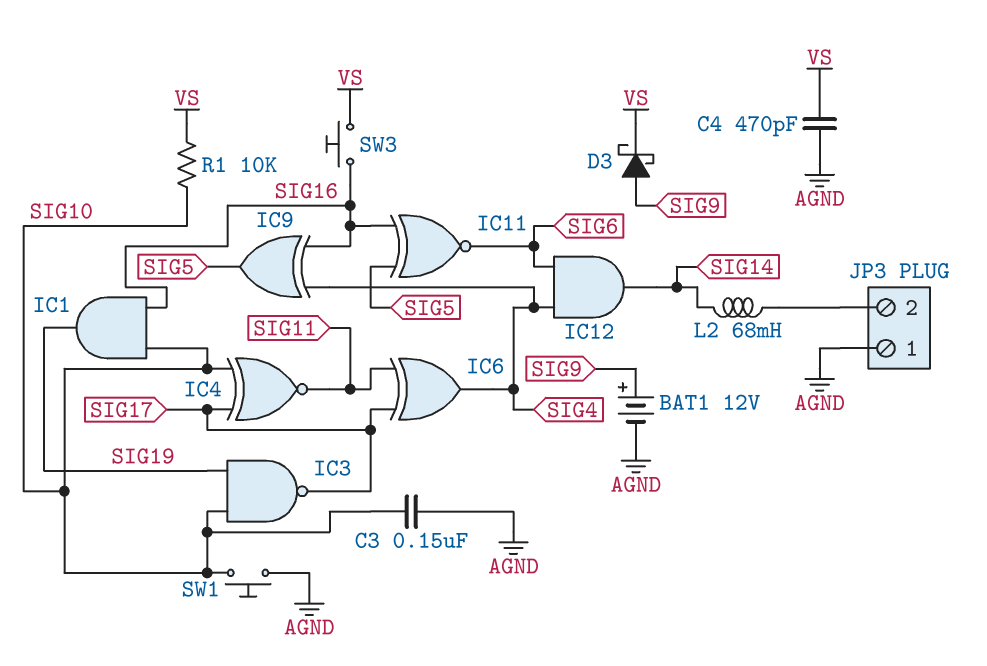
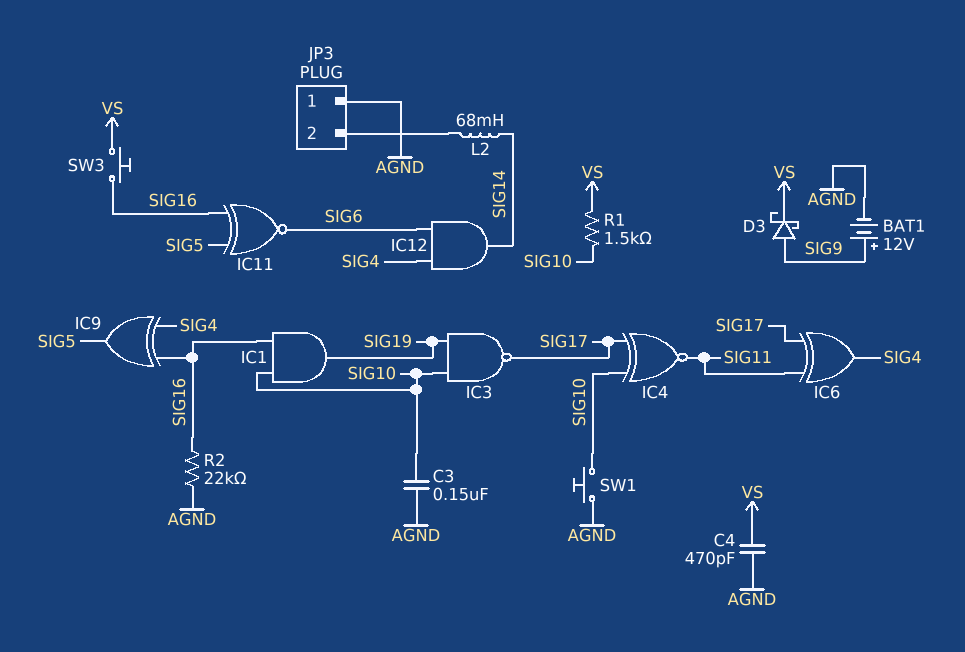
R1: 10k (SIG10, VS) -> 1.5k (SIG10, VS)
R2: none -> 22k (AGND, SIG16)

